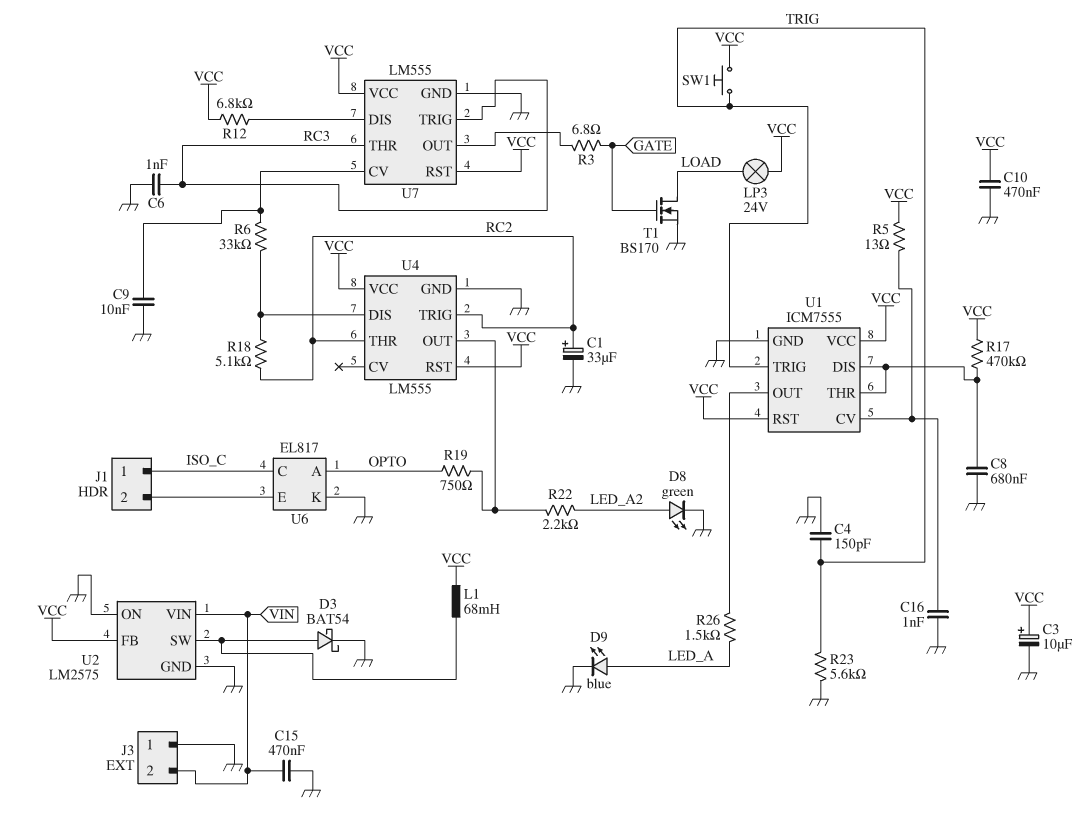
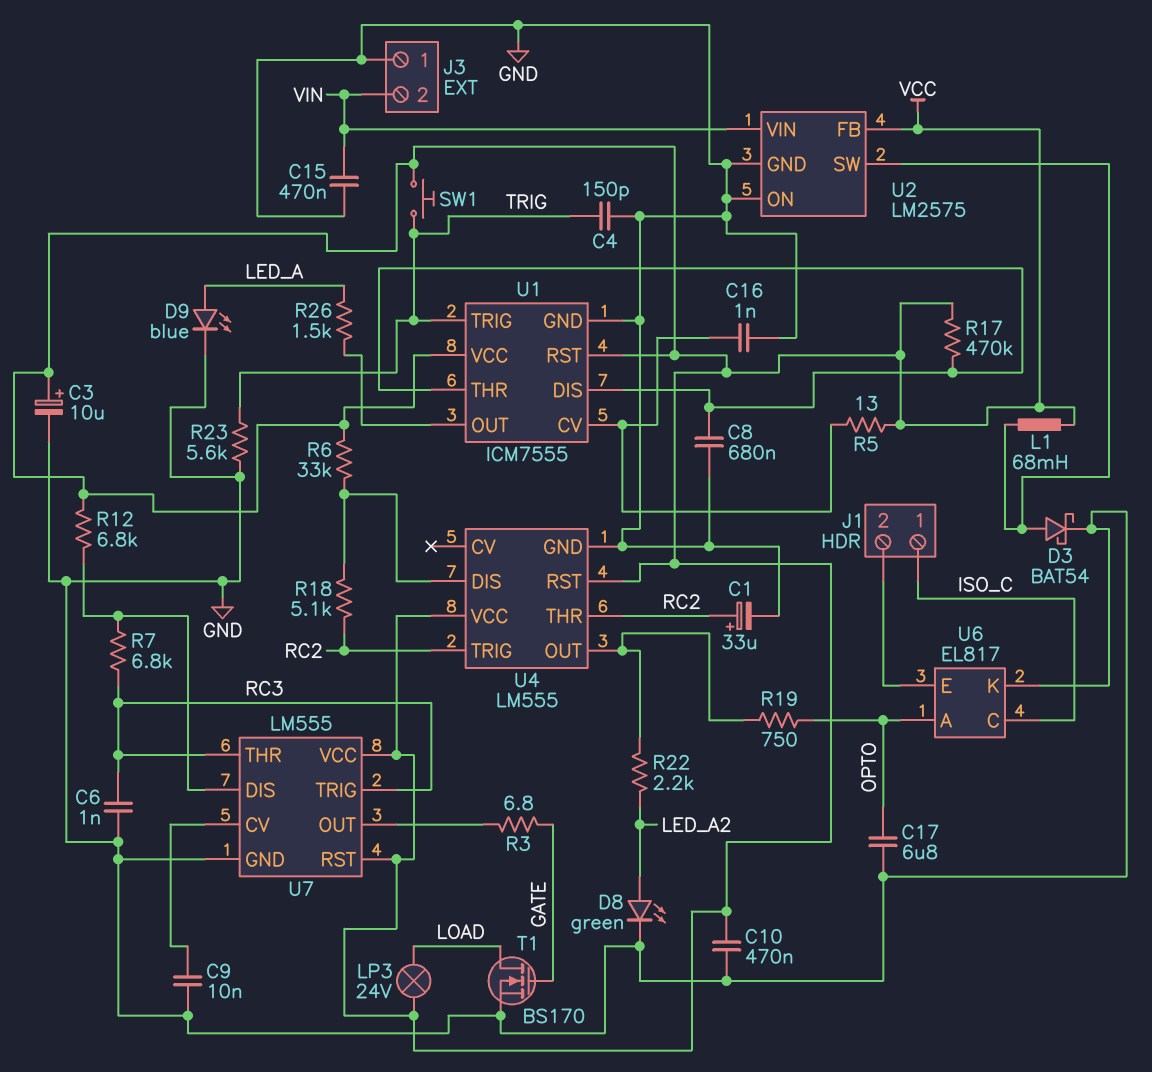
C17: none -> 6.8uF (GND, OPTO)
R6: 33k (U4/DIS, U7/CV) -> 33k (U4/DIS, VCC)
R7: none -> 6.8k (RC3, U7/DIS)

